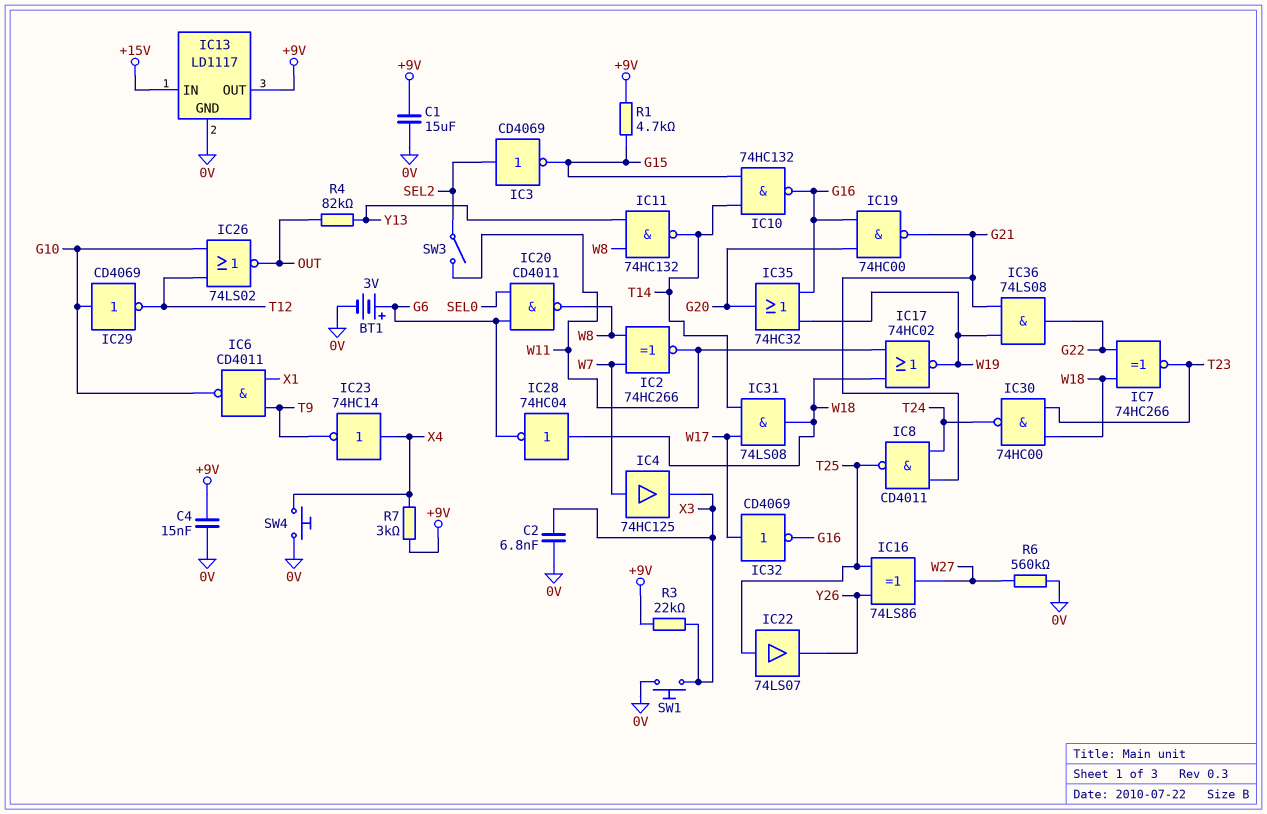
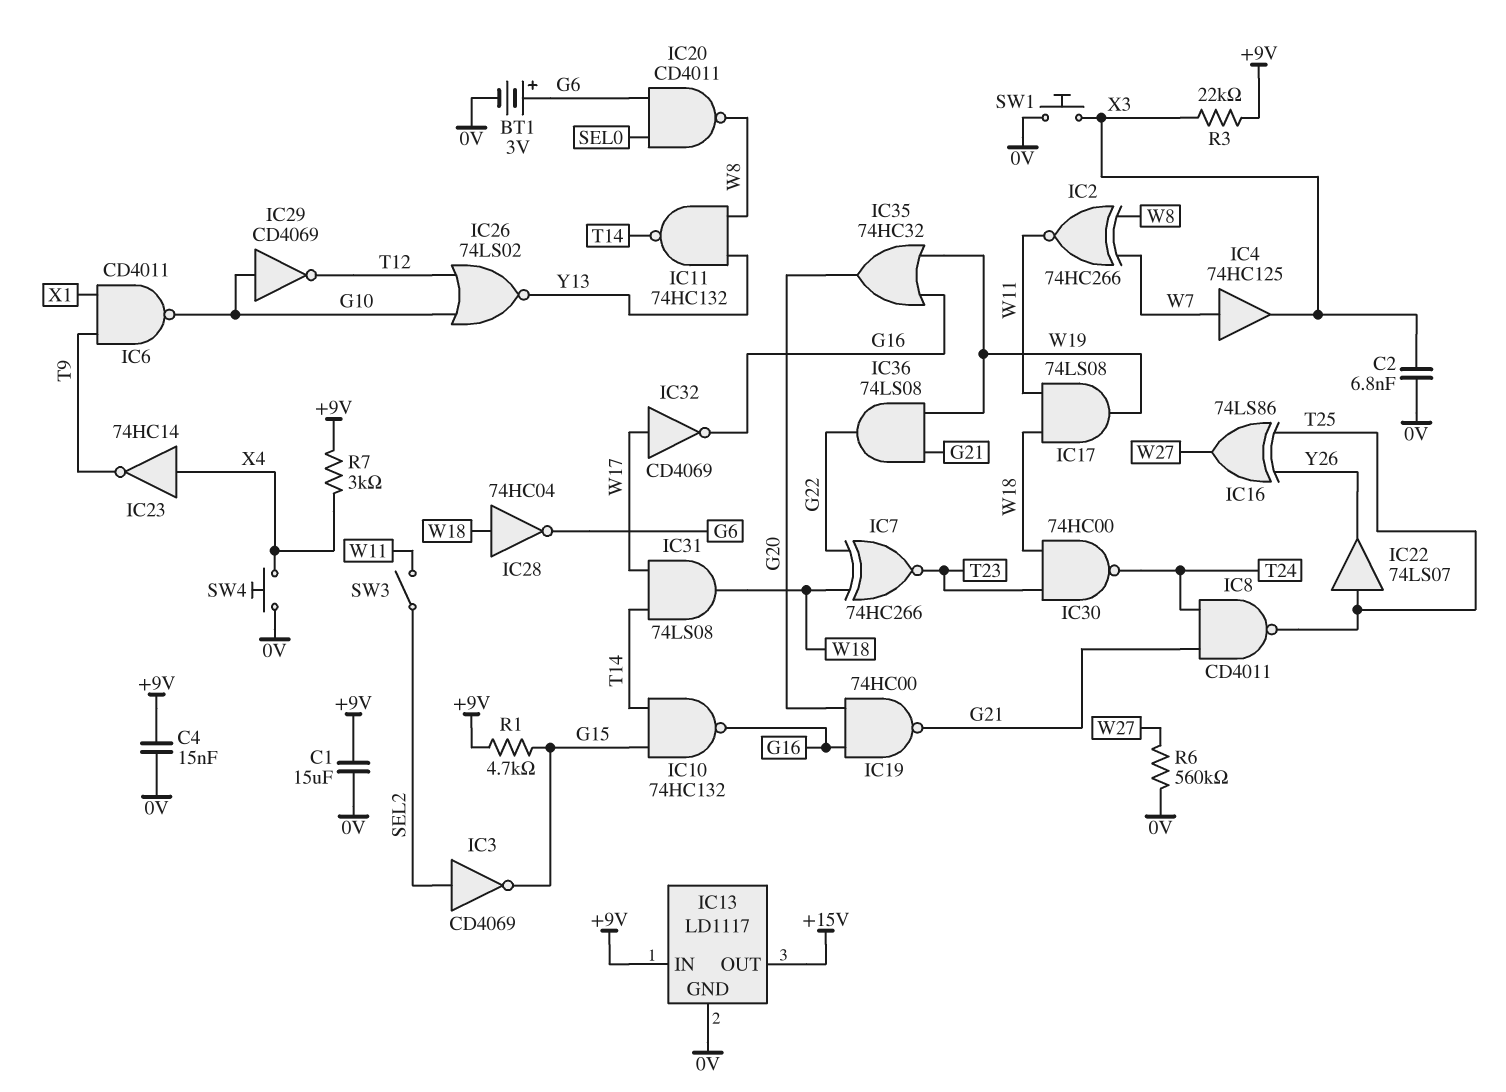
IC13 pin IN: +15V -> +9V
IC13 pin OUT: +9V -> +15V
IC17: NOR 74HC02 (in W11, in W18, out W19) -> AND 74LS08 (in W11, in W18, out W19)
IC26: NOR 74LS02 (in G10, in T12, out OUT) -> NOR 74LS02 (in G10, in T12, out Y13)
R4: 82k (OUT, Y13) -> none

